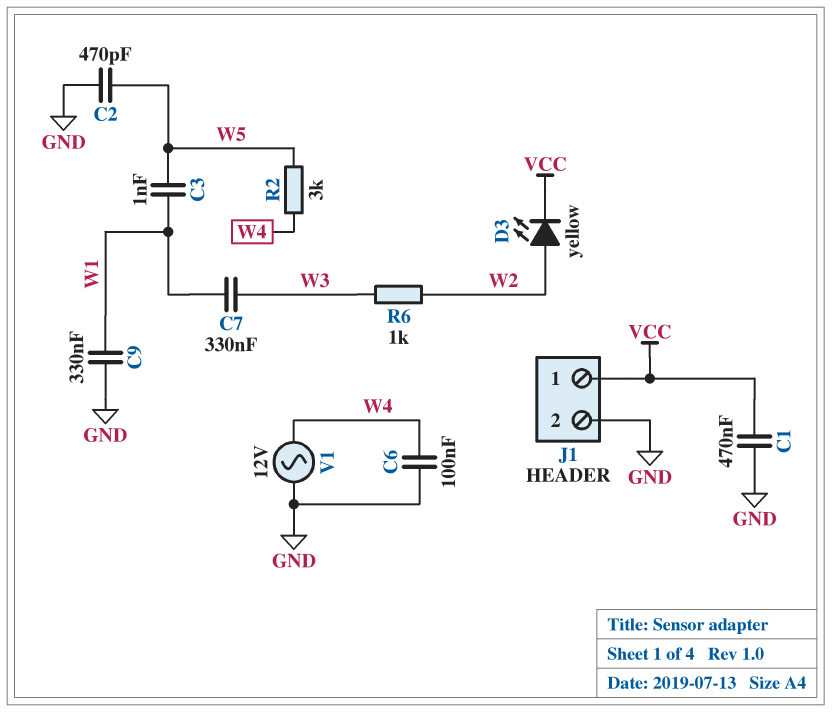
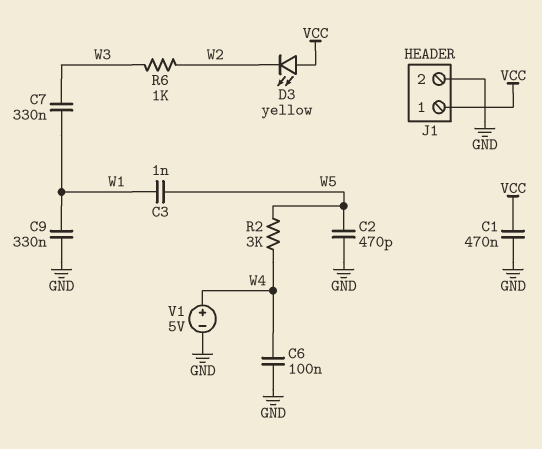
D3: LED yellow (A W2, K VCC) -> LED yellow (A VCC, K W2)
V1: AC 12V (GND, W4) -> 5V (plus W4, minus GND)

